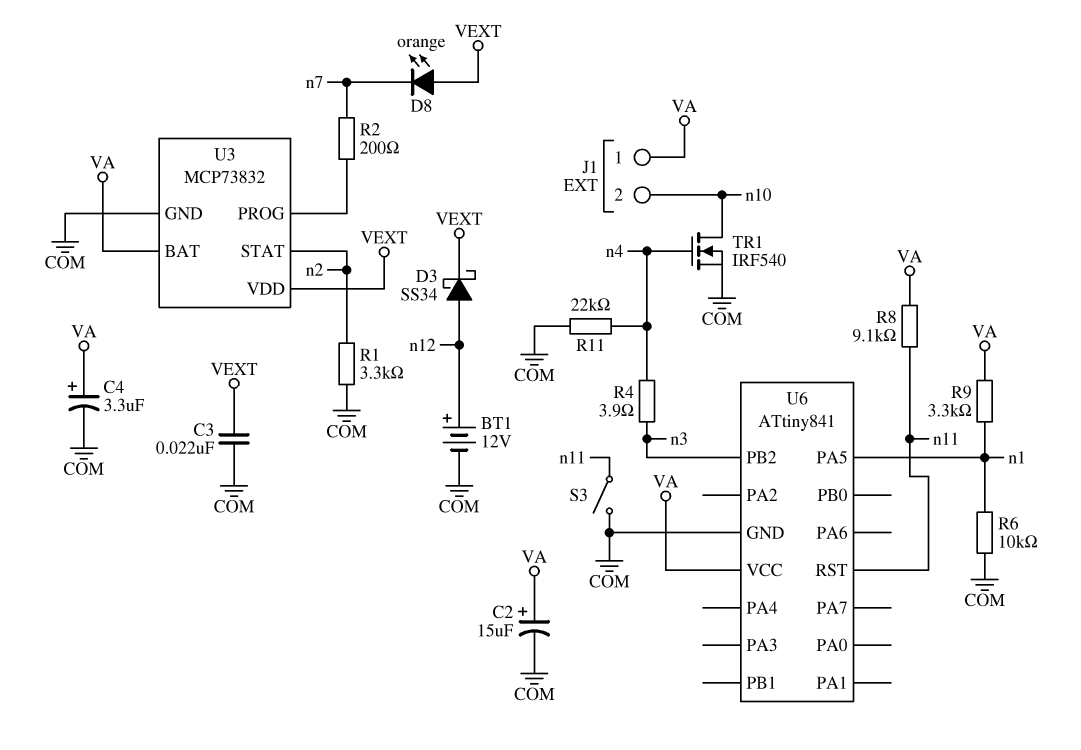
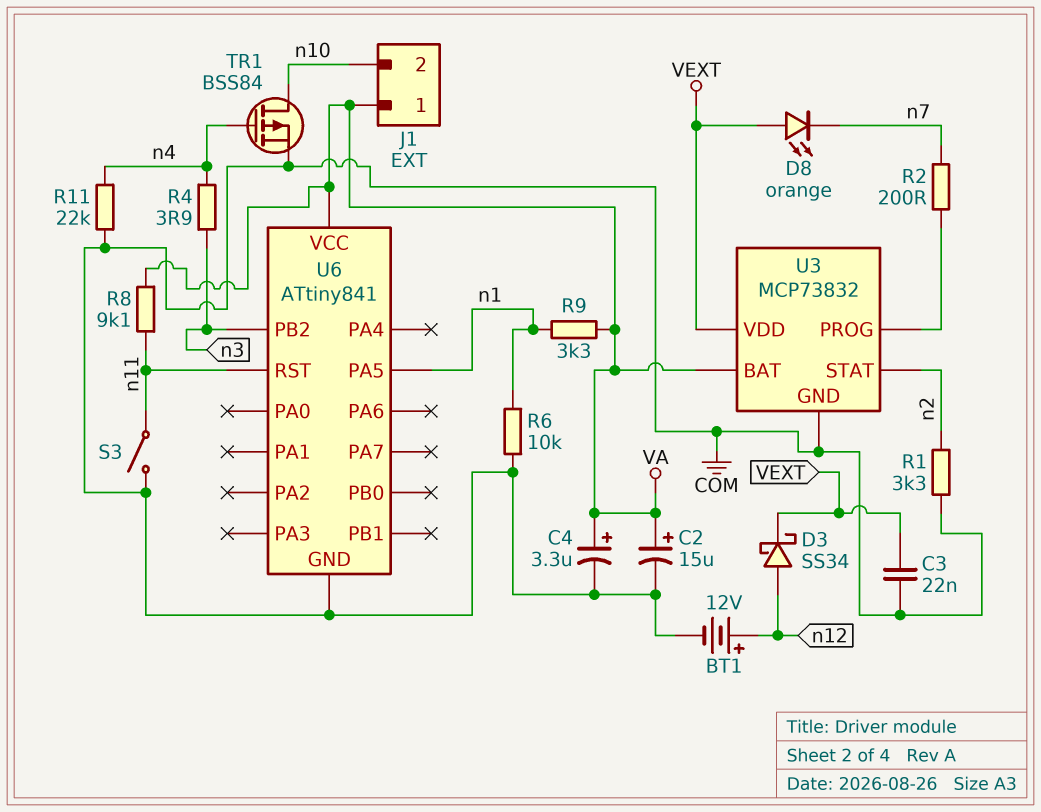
TR1: NMOS IRF540 (G n4, D n10, S COM) -> PMOS BSS84 (G n4, D n10, S COM)

